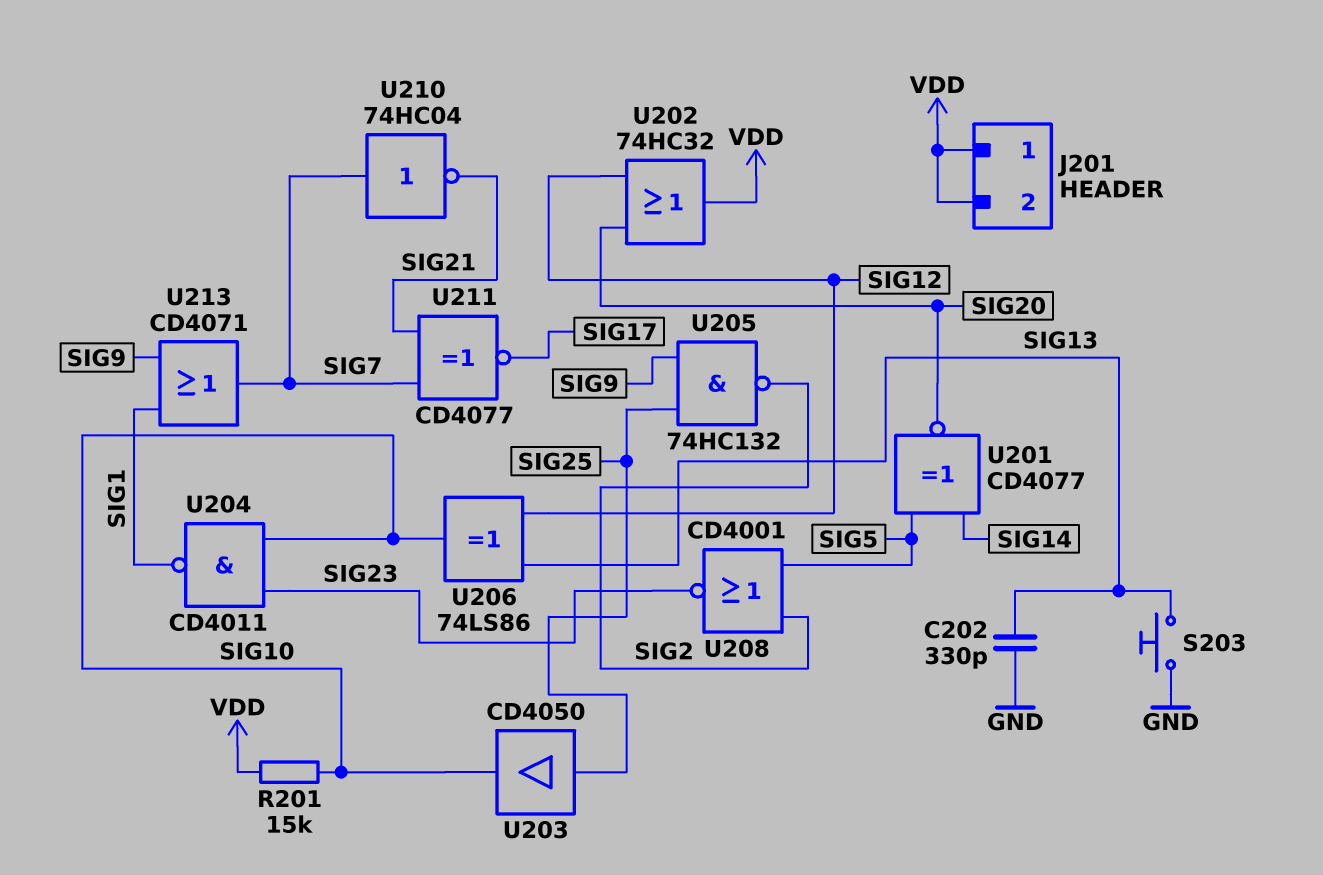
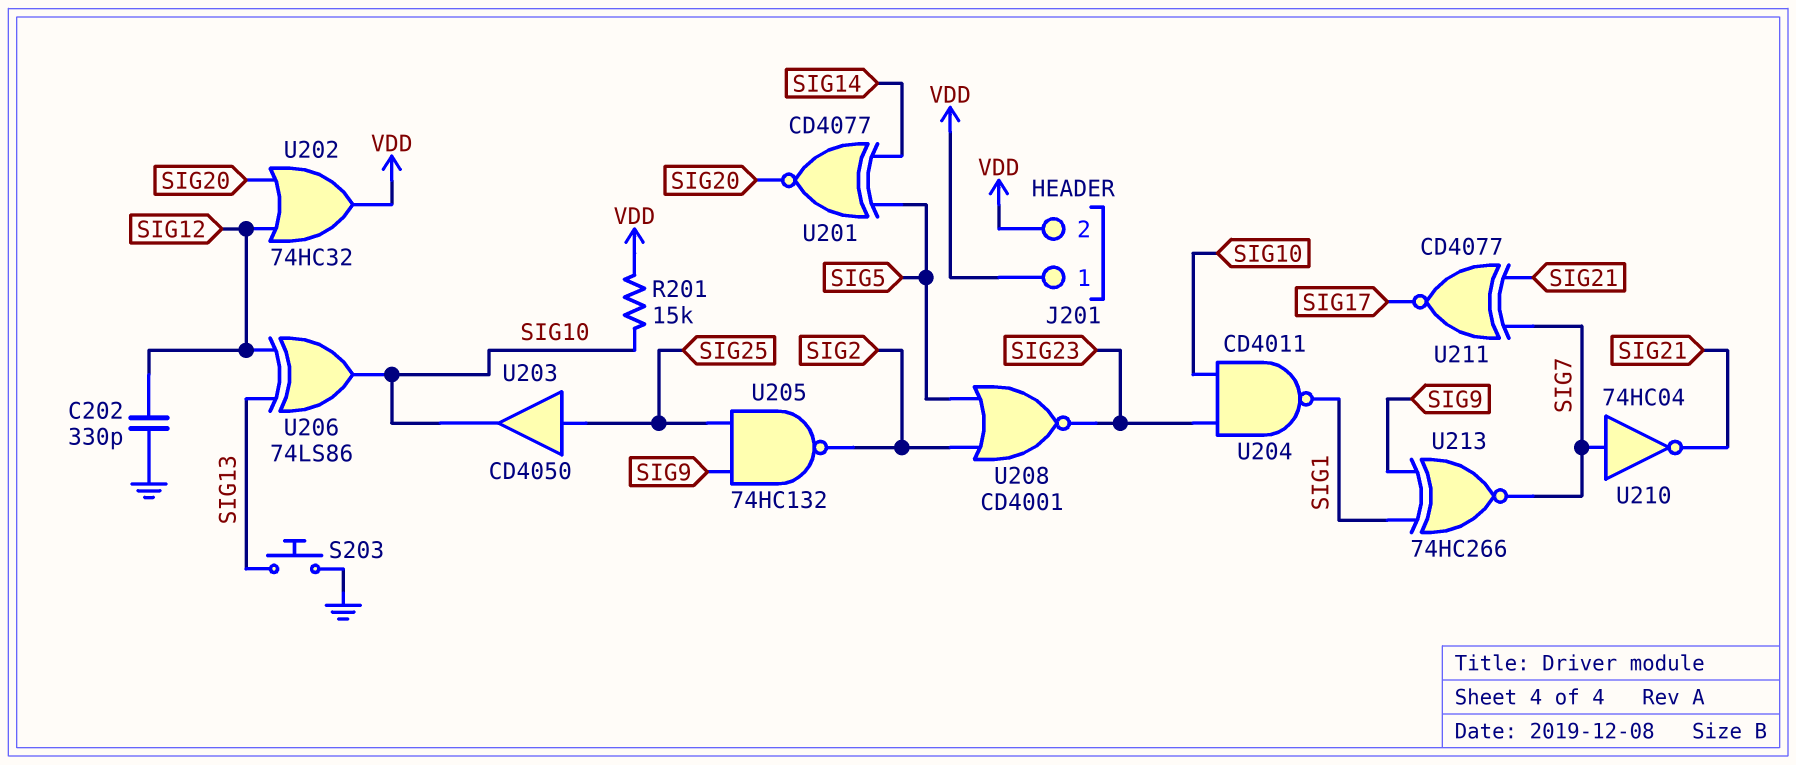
C202: 330pF (GND, SIG13) -> 330pF (GND, SIG12)
U213: OR CD4071 (in SIG1, in SIG9, out SIG7) -> XNOR 74HC266 (in SIG1, in SIG9, out SIG7)

